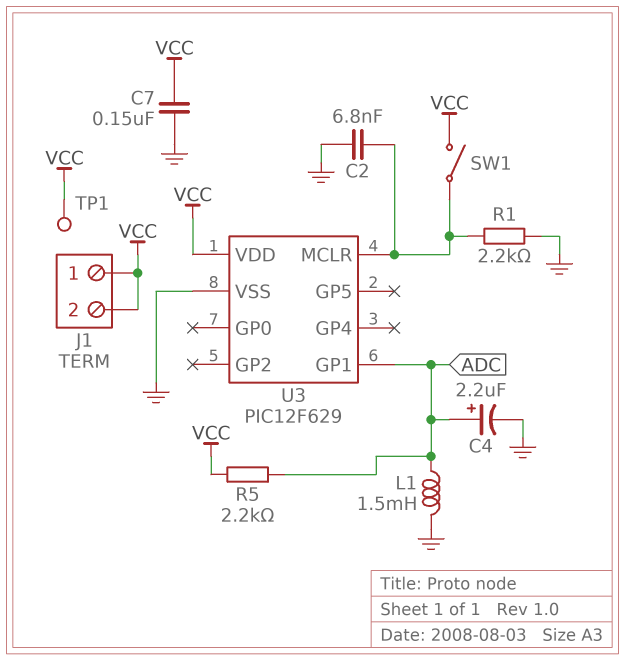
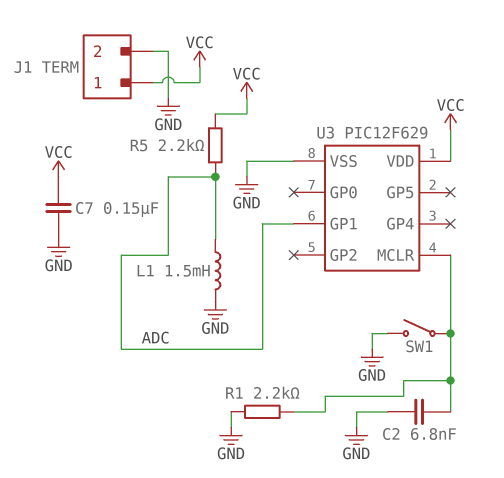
C4: 2.2uF (plus ADC, minus GND) -> none
J1 pin 2: VCC -> GND
SW1: switch (U3/MCLR, VCC) -> switch (GND, U3/MCLR)
TP1: test point (VCC) -> none

